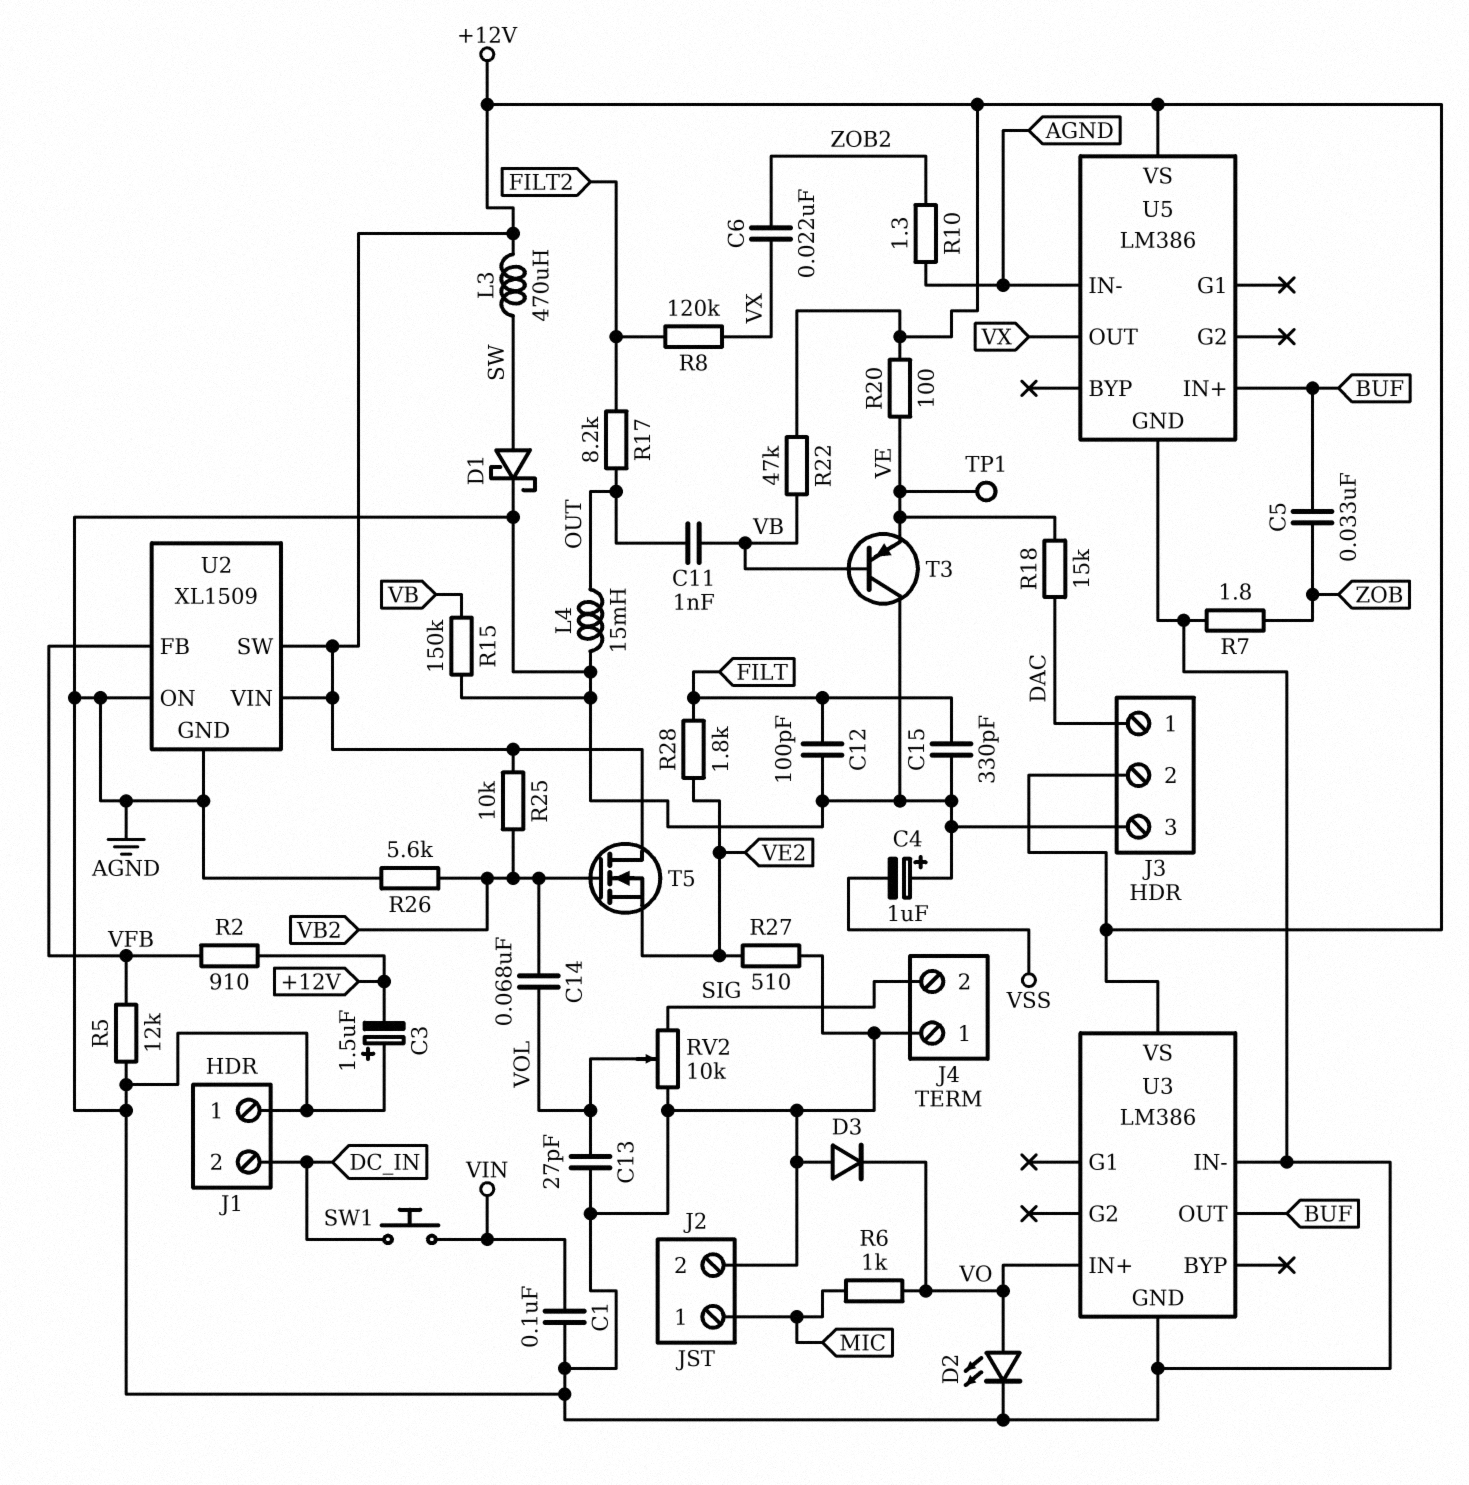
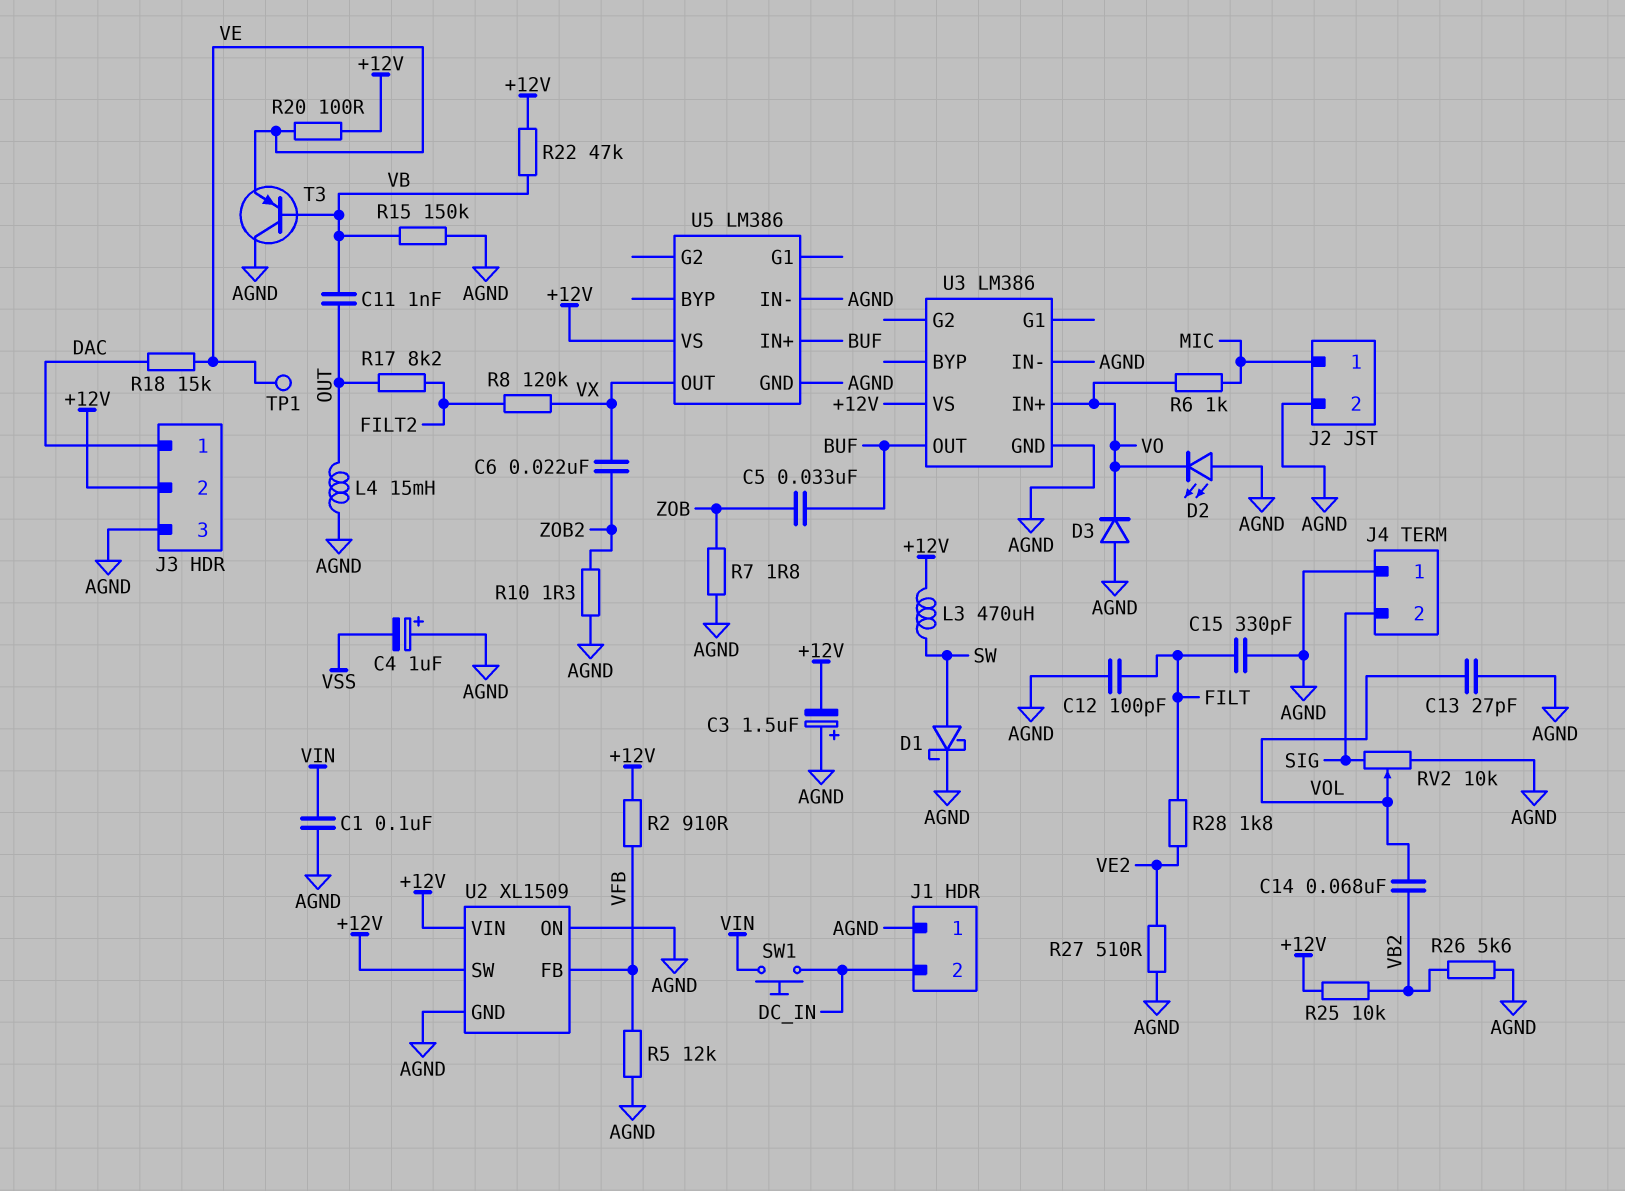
D2: LED (A VO, K AGND) -> LED (A AGND, K VO)
T5: NMOS (G VB2, D +12V, S VE2) -> none

